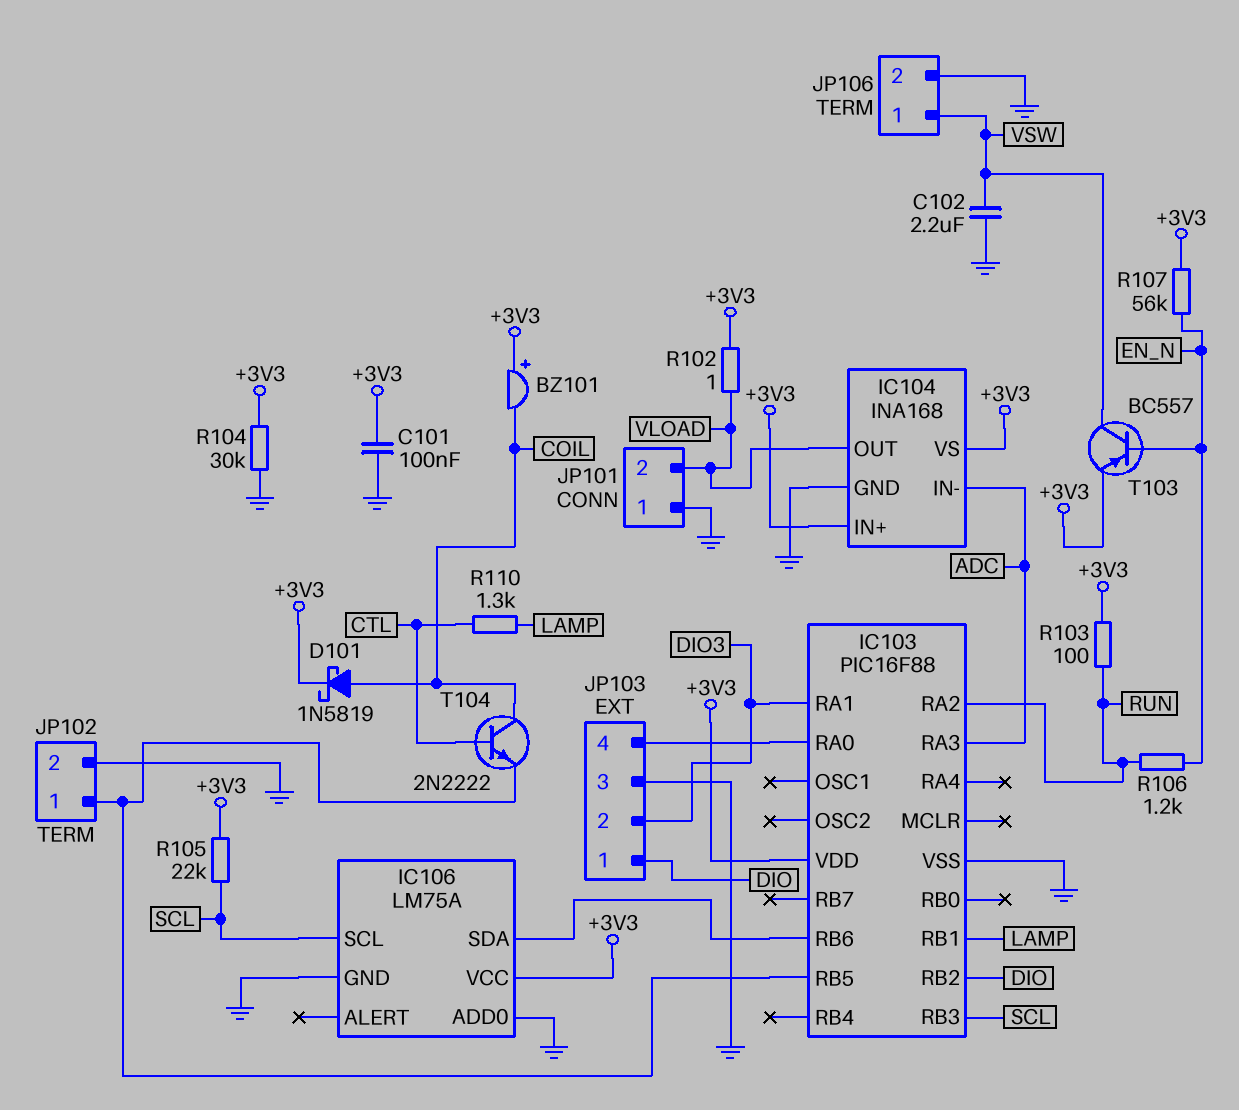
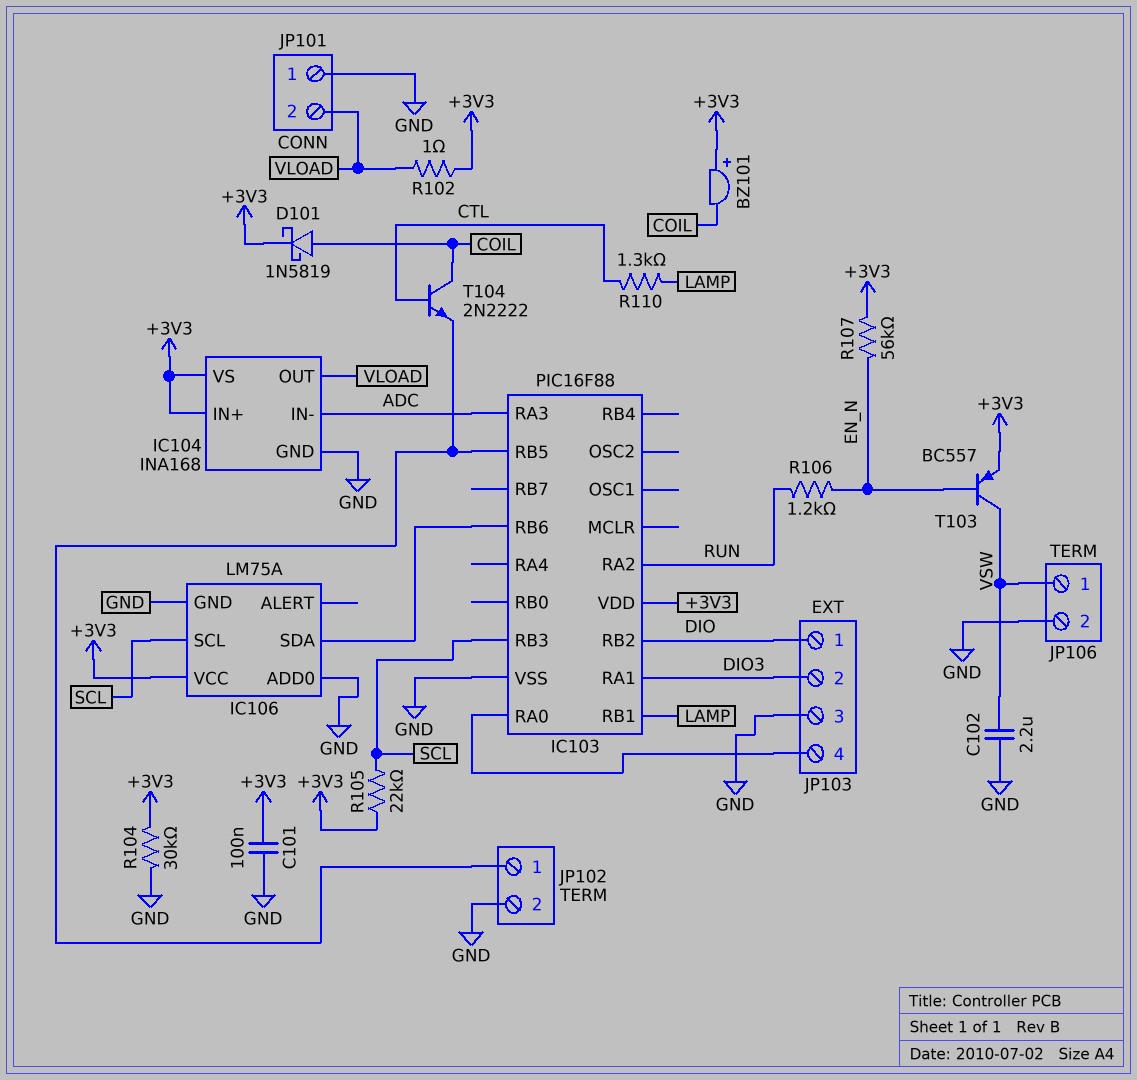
R103: 100 (+3V3, RUN) -> none

